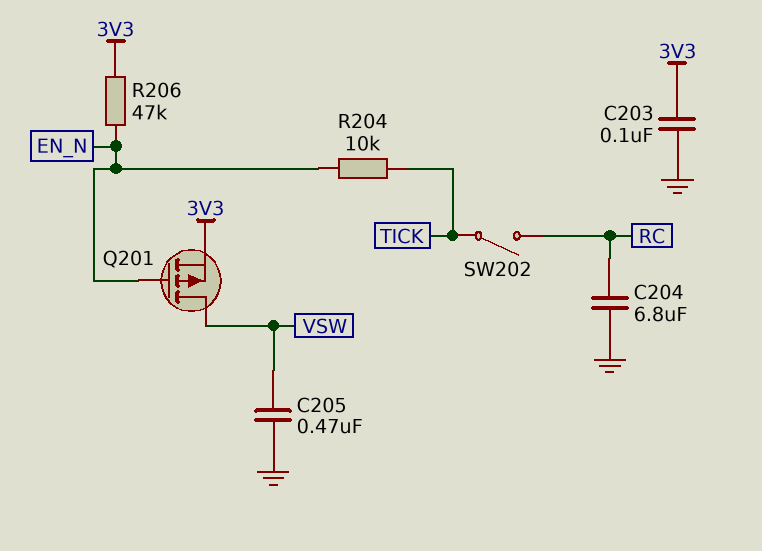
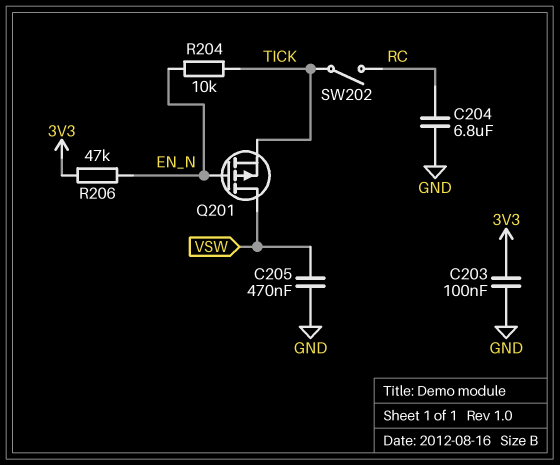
Q201: PMOS (G EN_N, D VSW, S 3V3) -> PMOS (G EN_N, D VSW, S TICK)

